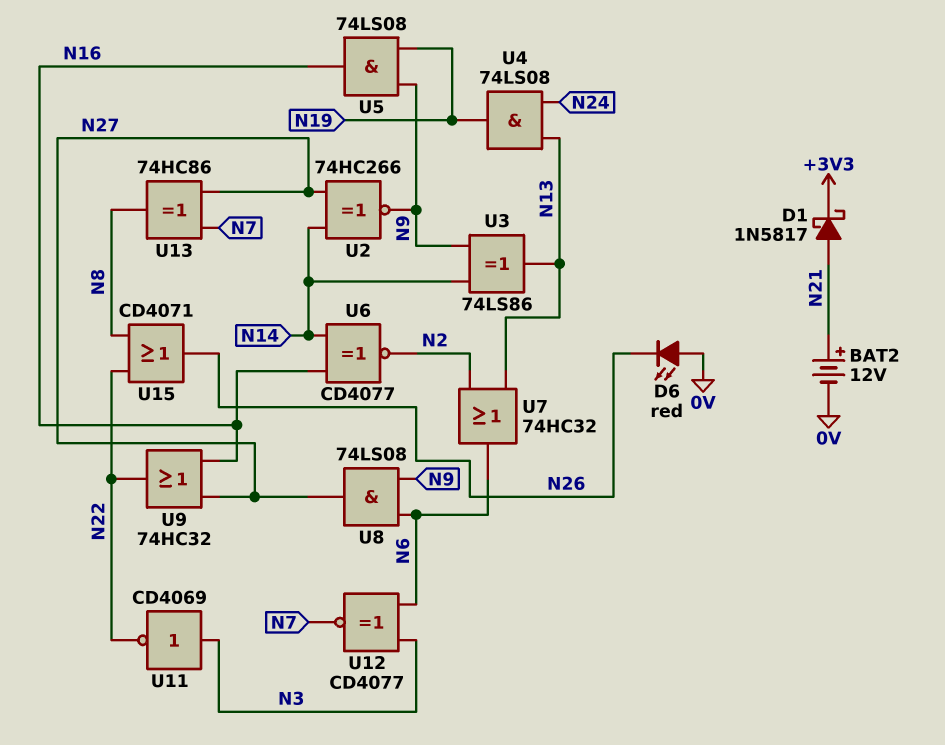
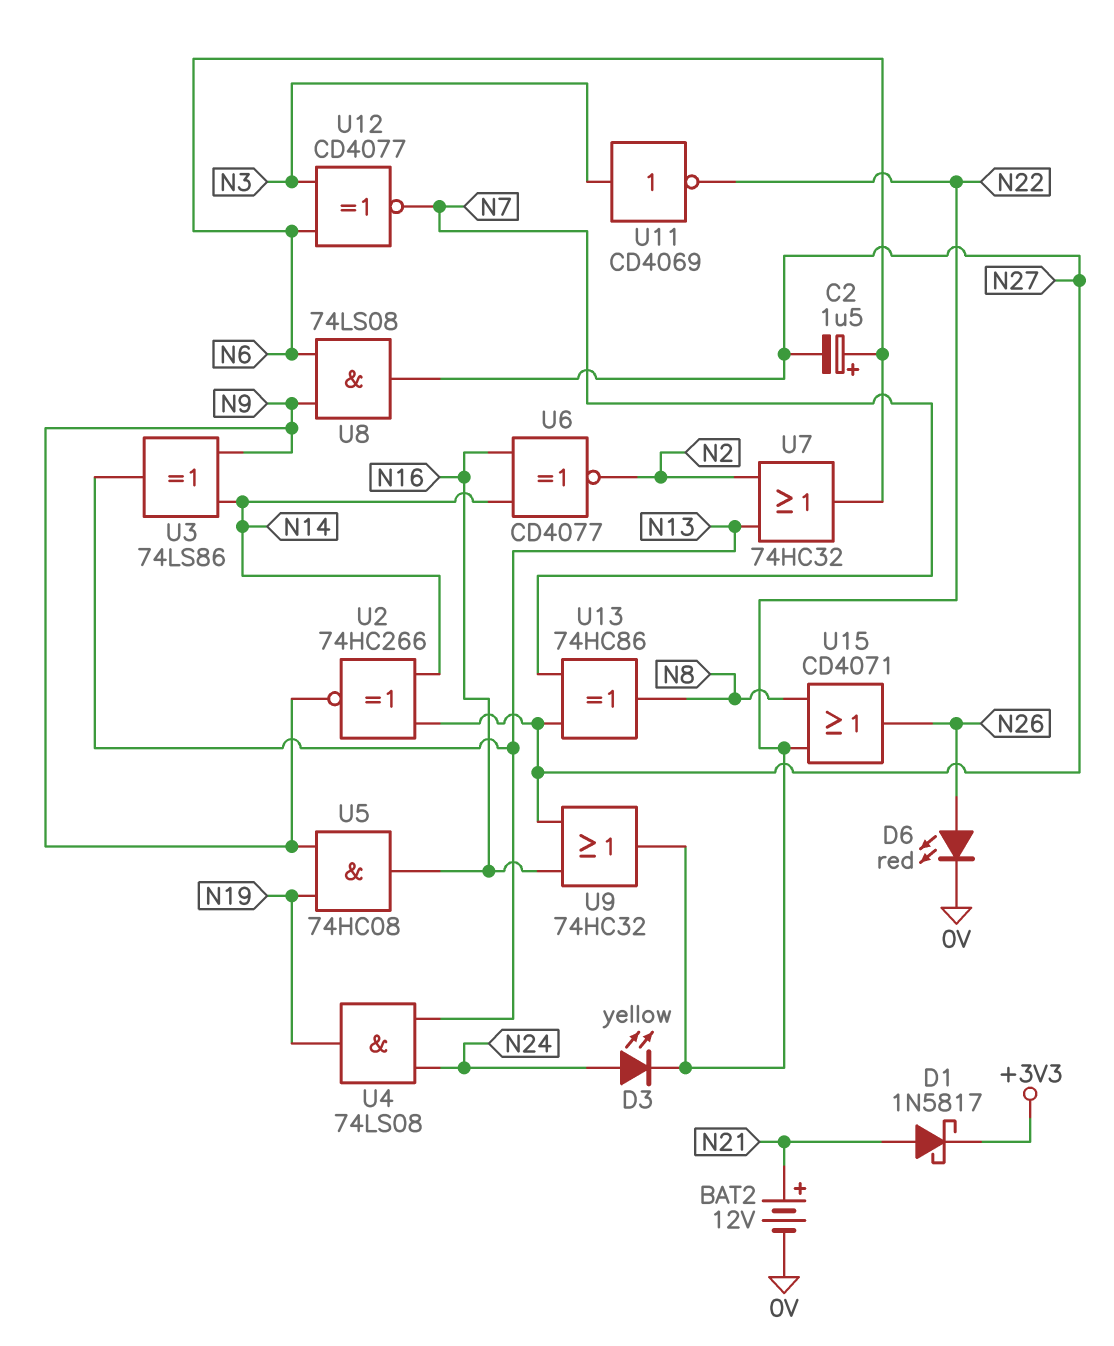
C2: none -> 1.5uF (plus N6, minus N27)
D3: none -> LED yellow (A N24, K N22)
D6: LED red (A 0V, K N26) -> LED red (A N26, K 0V)
U5: AND 74LS08 (in N9, in N19, out N16) -> AND 74HC08 (in N9, in N19, out N16)

